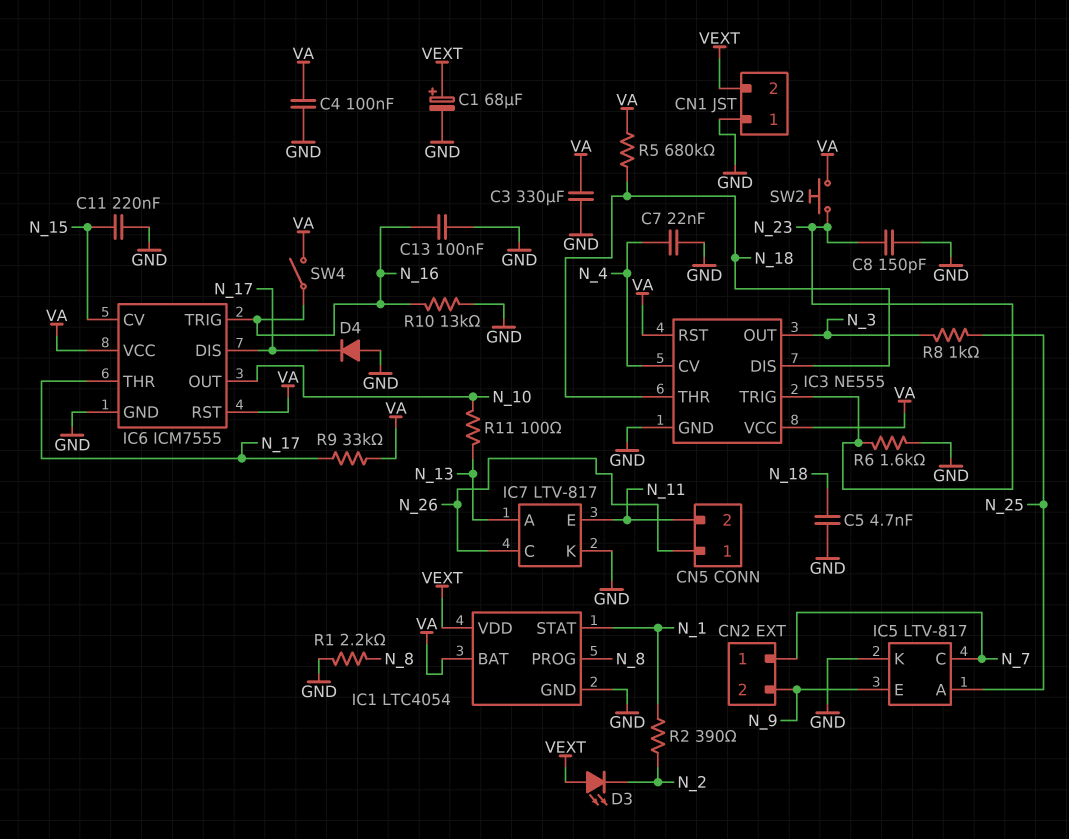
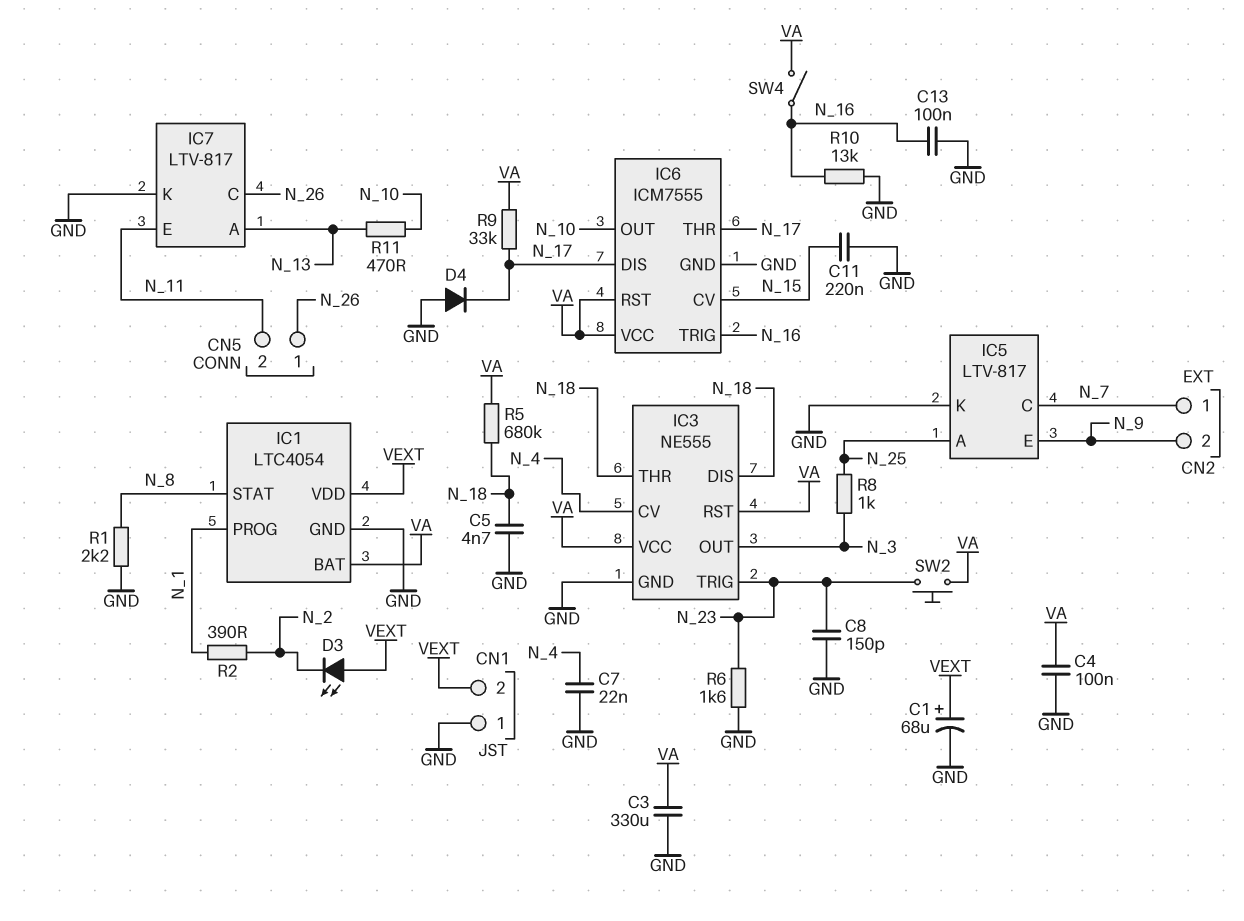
IC1 pin PROG: N_8 -> N_1
IC1 pin STAT: N_1 -> N_8
R11: 100 (N_10, N_13) -> 470 (N_10, N_13)

